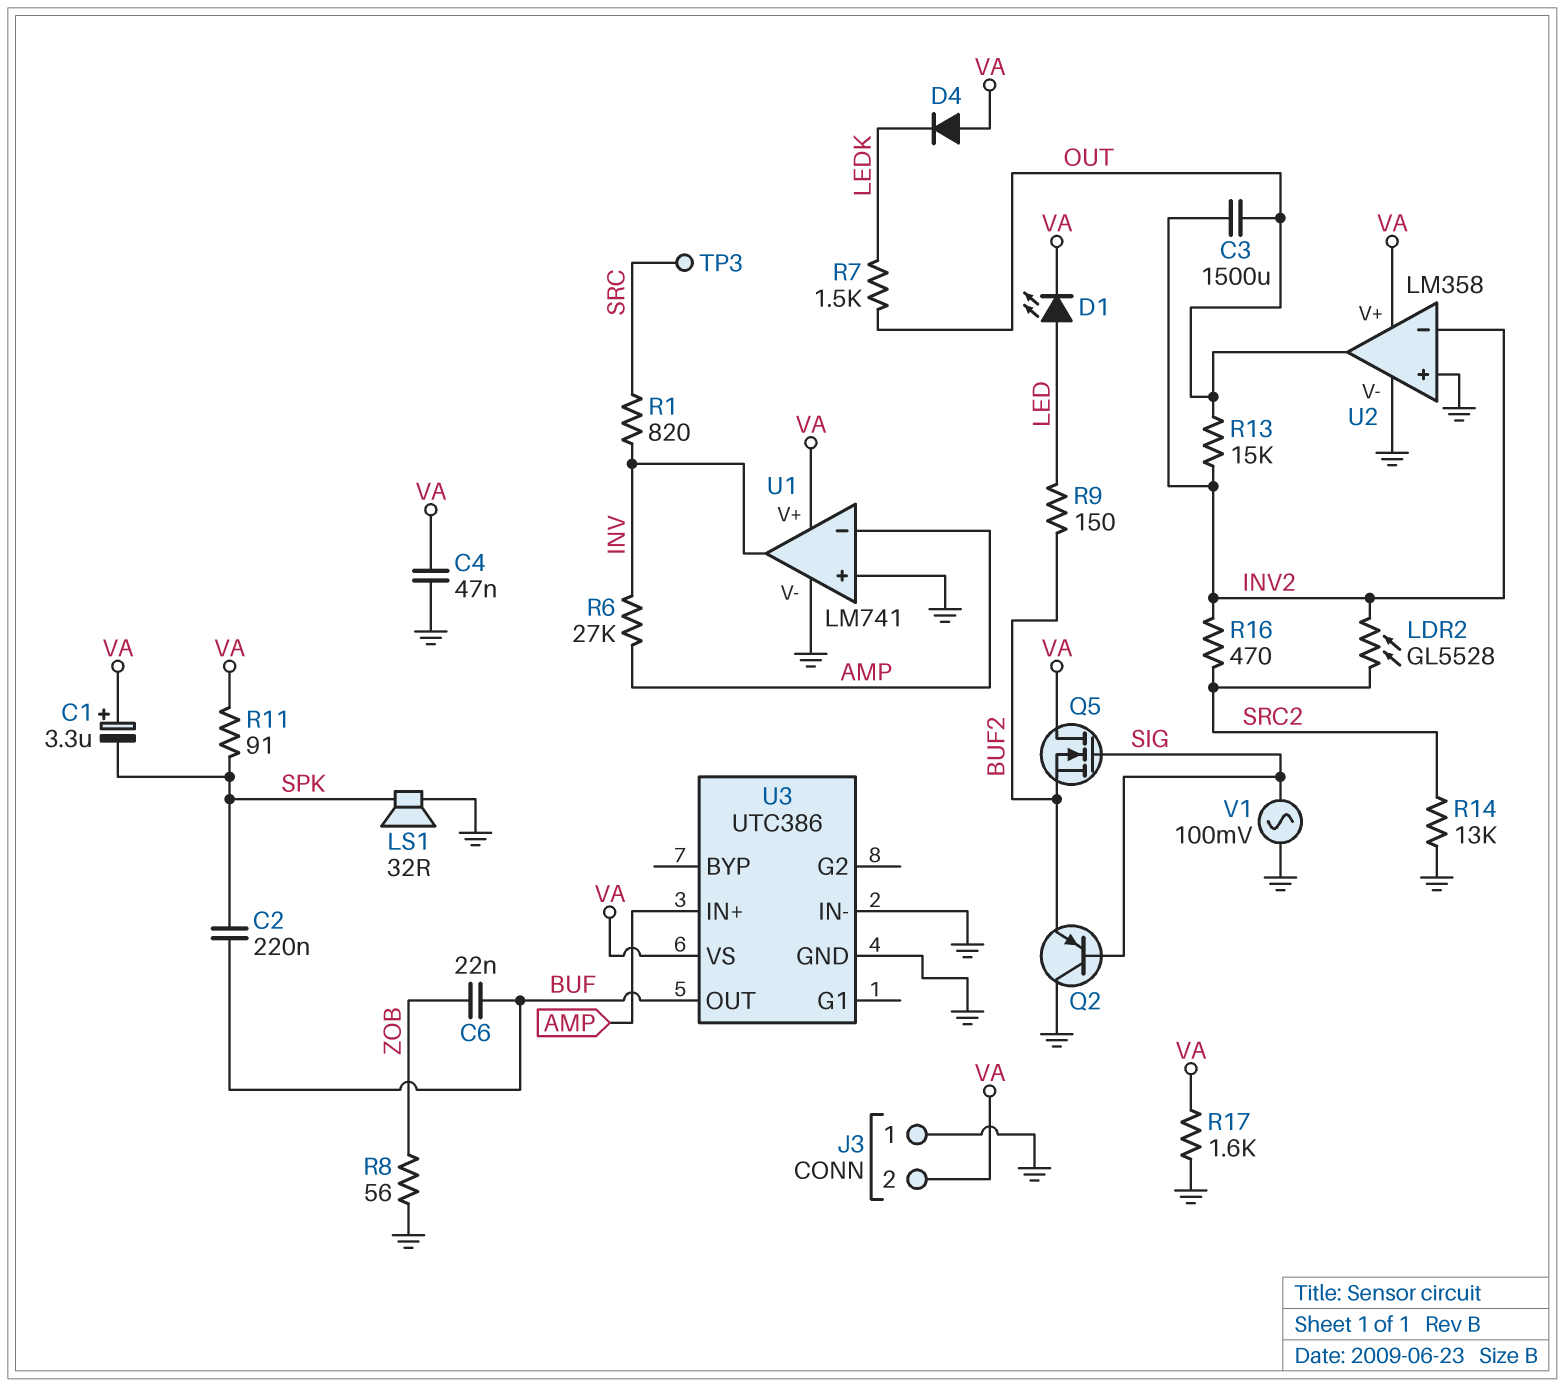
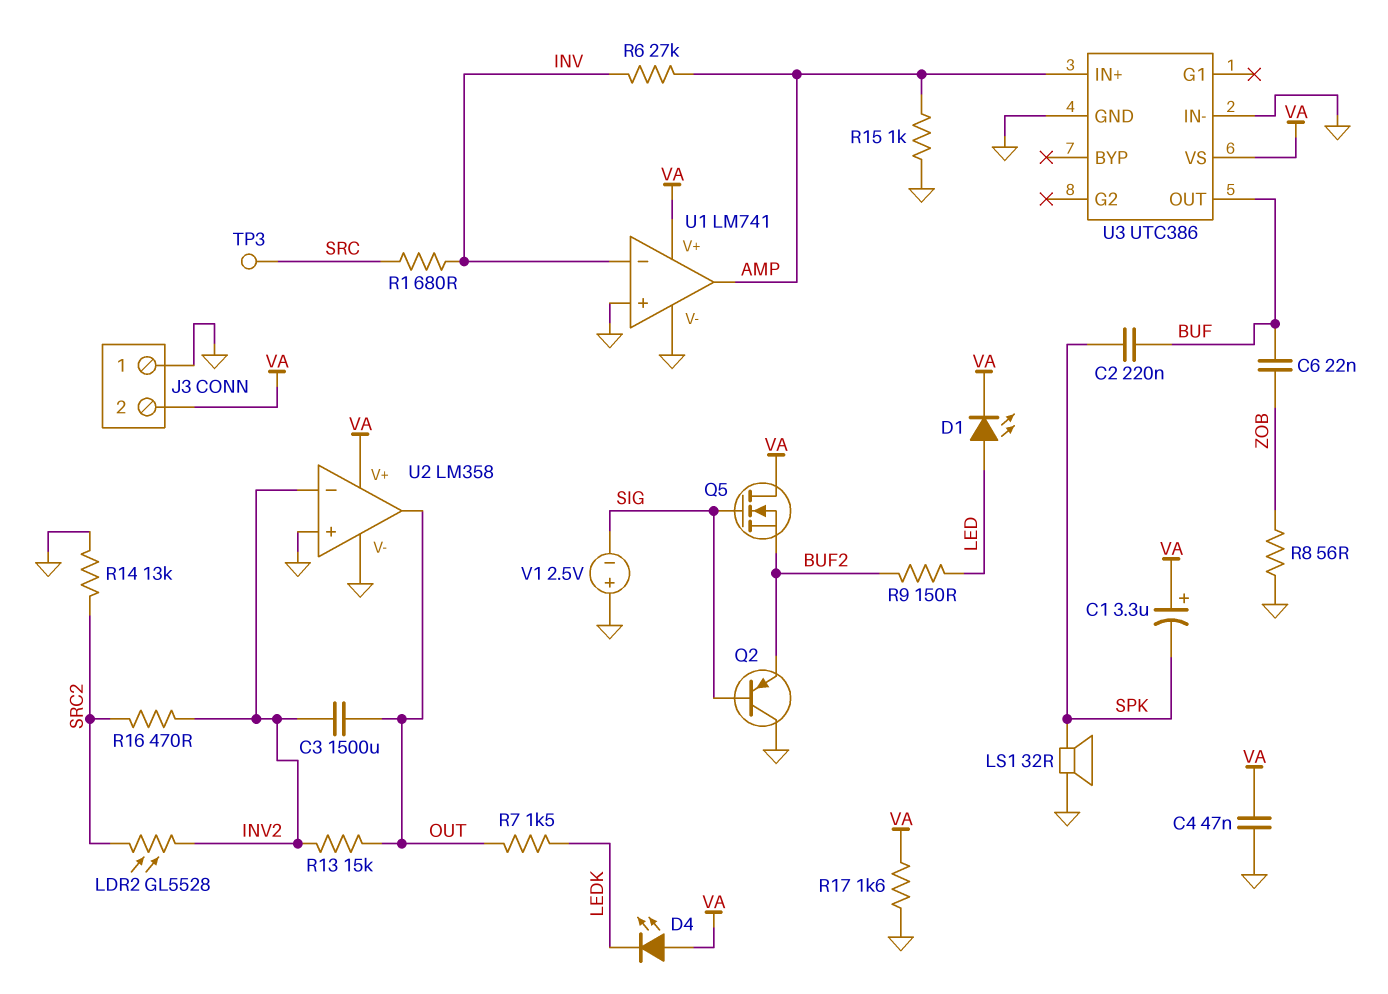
D4: diode (A VA, K LEDK) -> LED (A VA, K LEDK)
R1: 820 (INV, SRC) -> 680 (INV, SRC)
R11: 91 (SPK, VA) -> none
R15: none -> 1k (AMP, GND)
U1 pin in-: AMP -> INV
U1 pin out: INV -> AMP
V1: AC 100mV (GND, SIG) -> 2.5V (plus GND, minus SIG)

